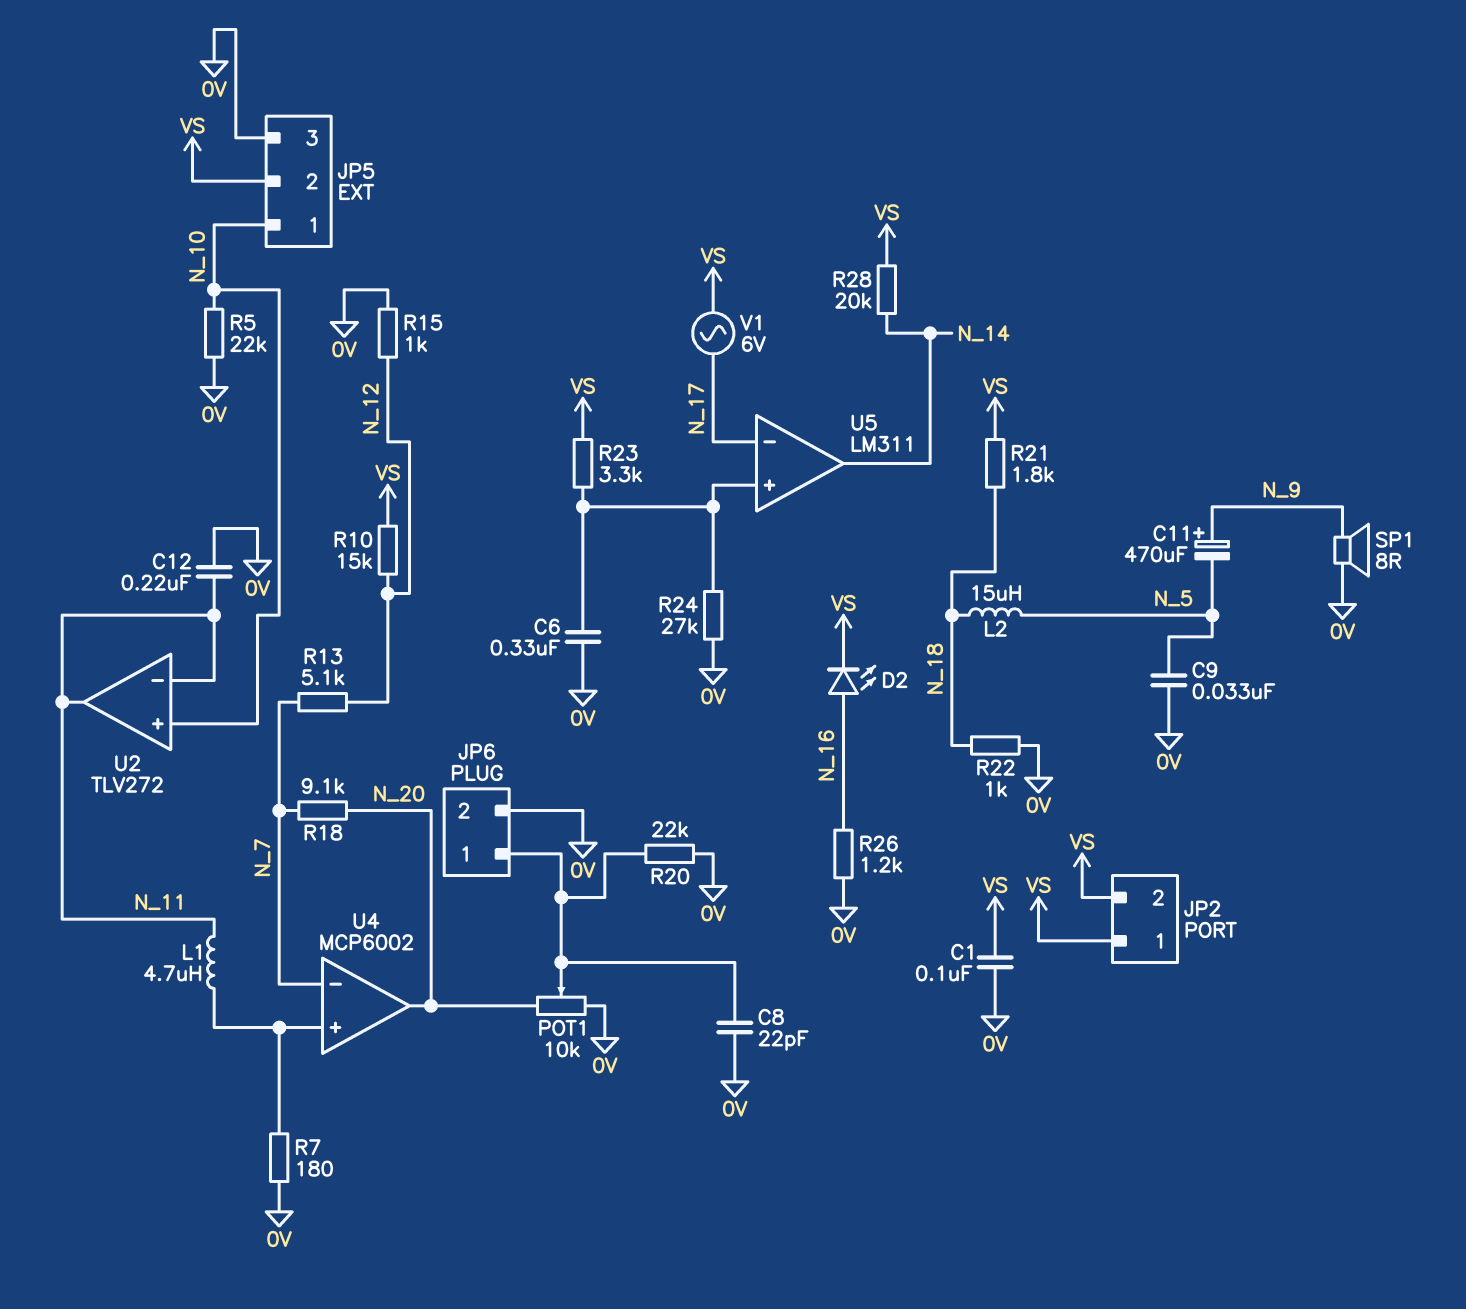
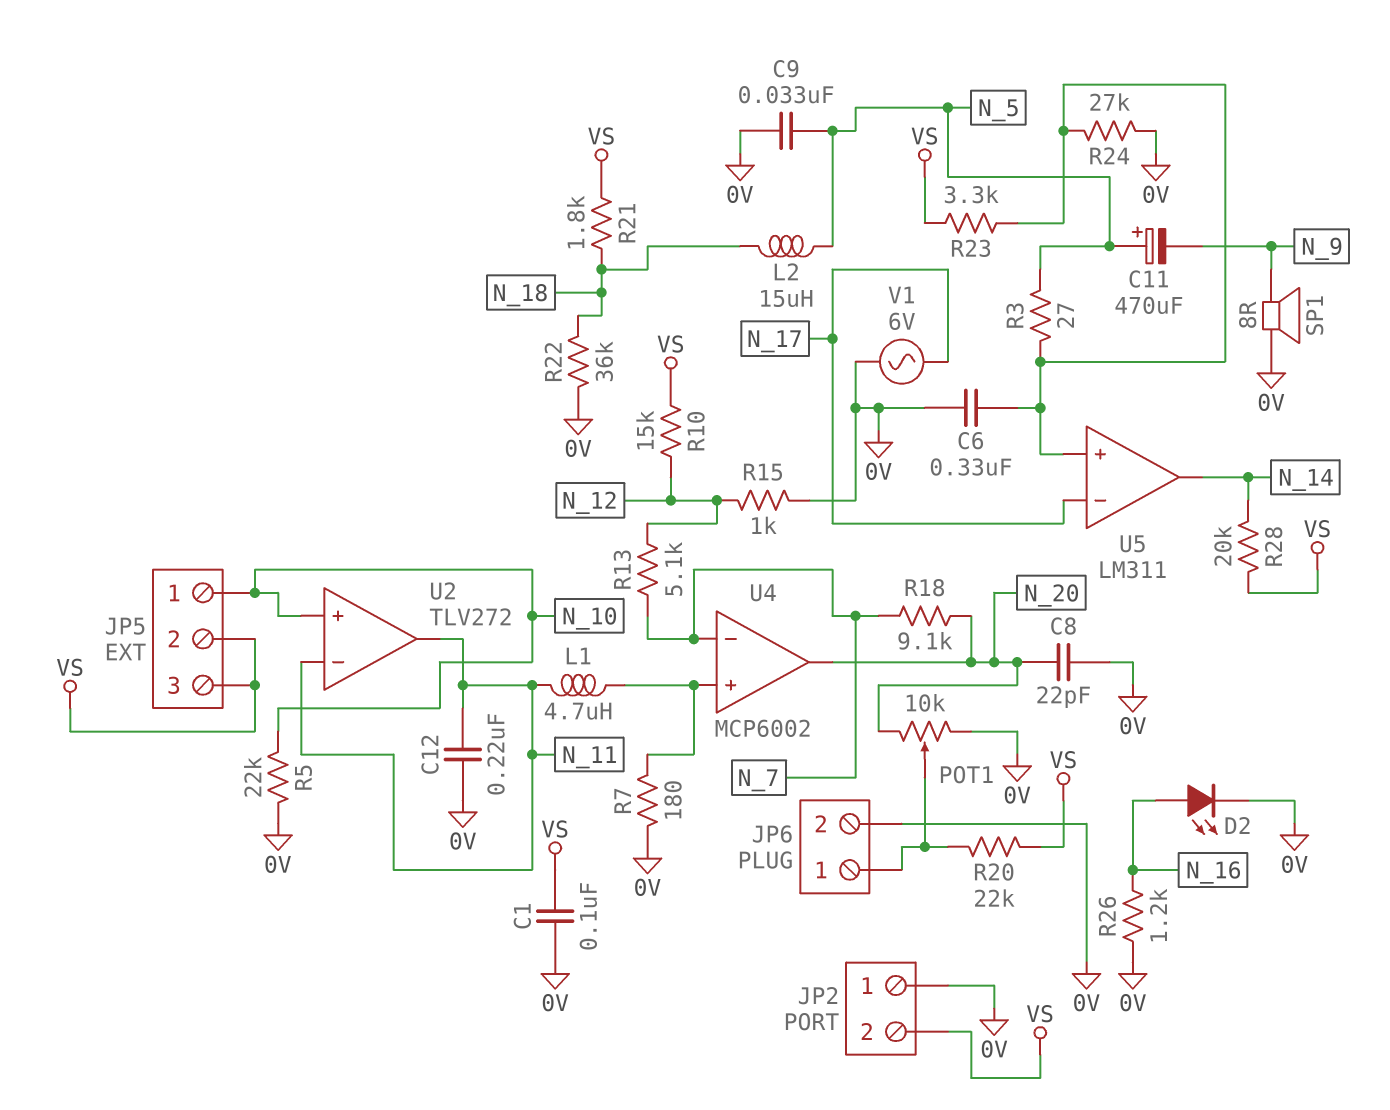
C8: 22pF (0V, JP6/1) -> 22pF (0V, N_20)
C11: 470uF (plus N_9, minus N_5) -> 470uF (plus N_5, minus N_9)
D2: LED (A N_16, K VS) -> LED (A N_16, K 0V)
JP2 pin 1: VS -> 0V
JP5 pin 3: 0V -> VS
R3: none -> 27 (N_5, U5/in+)
R20: 22k (0V, JP6/1) -> 22k (JP6/1, VS)
R22: 1k (0V, N_18) -> 36k (0V, N_18)
V1: AC 6V (N_17, VS) -> AC 6V (0V, N_17)

